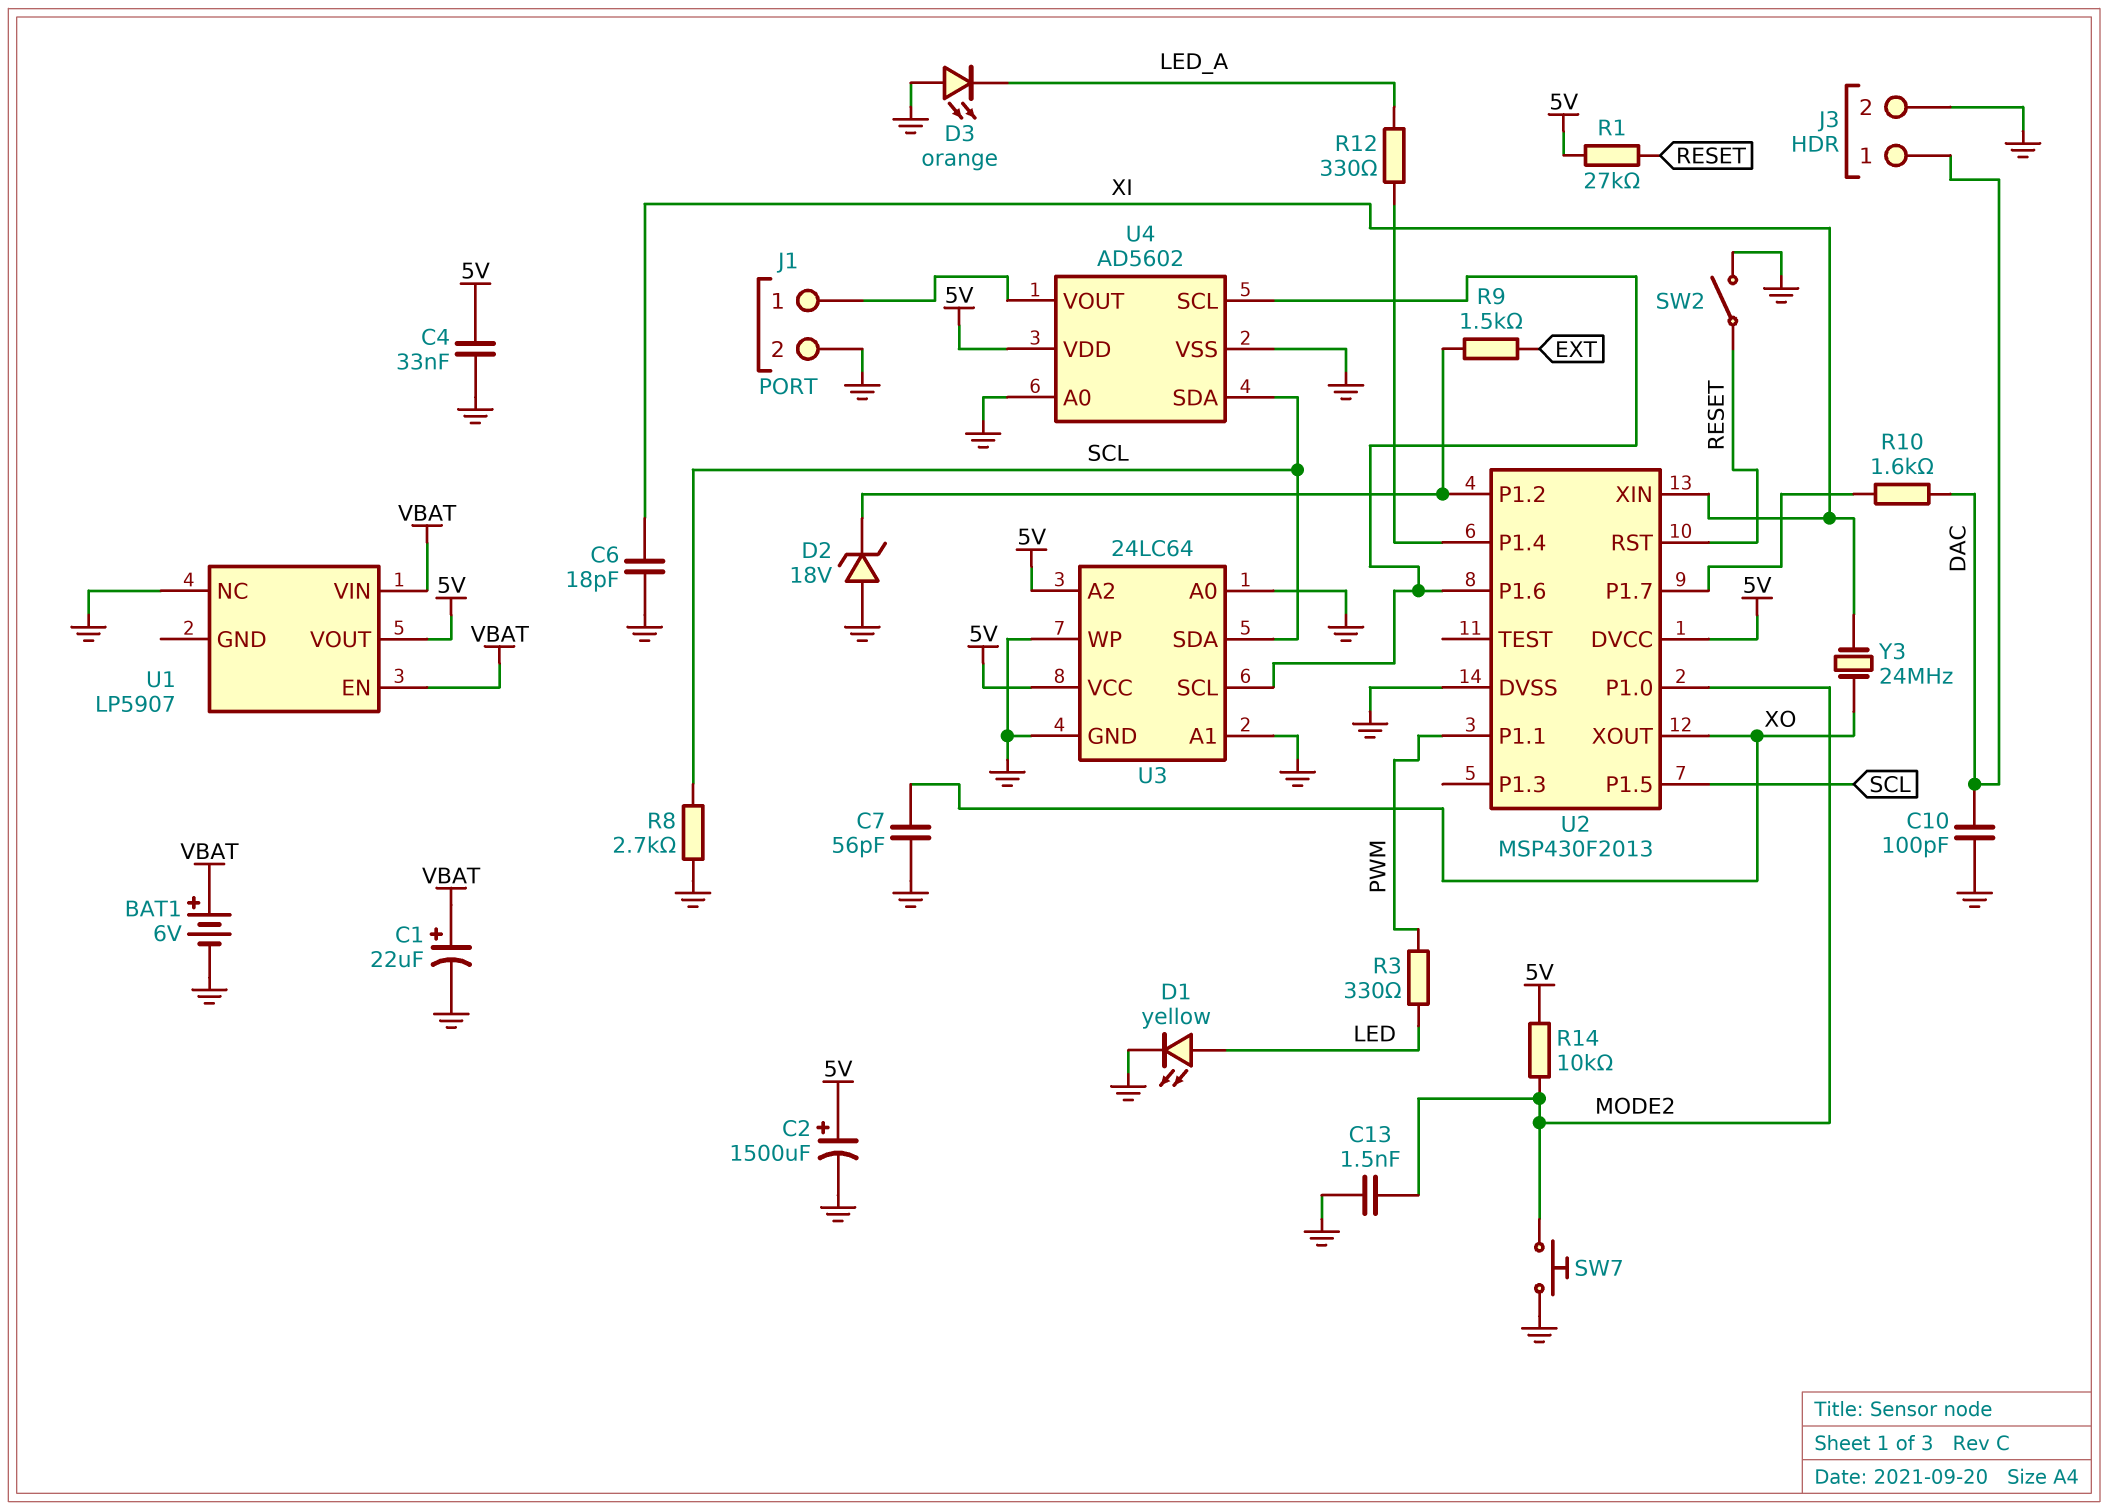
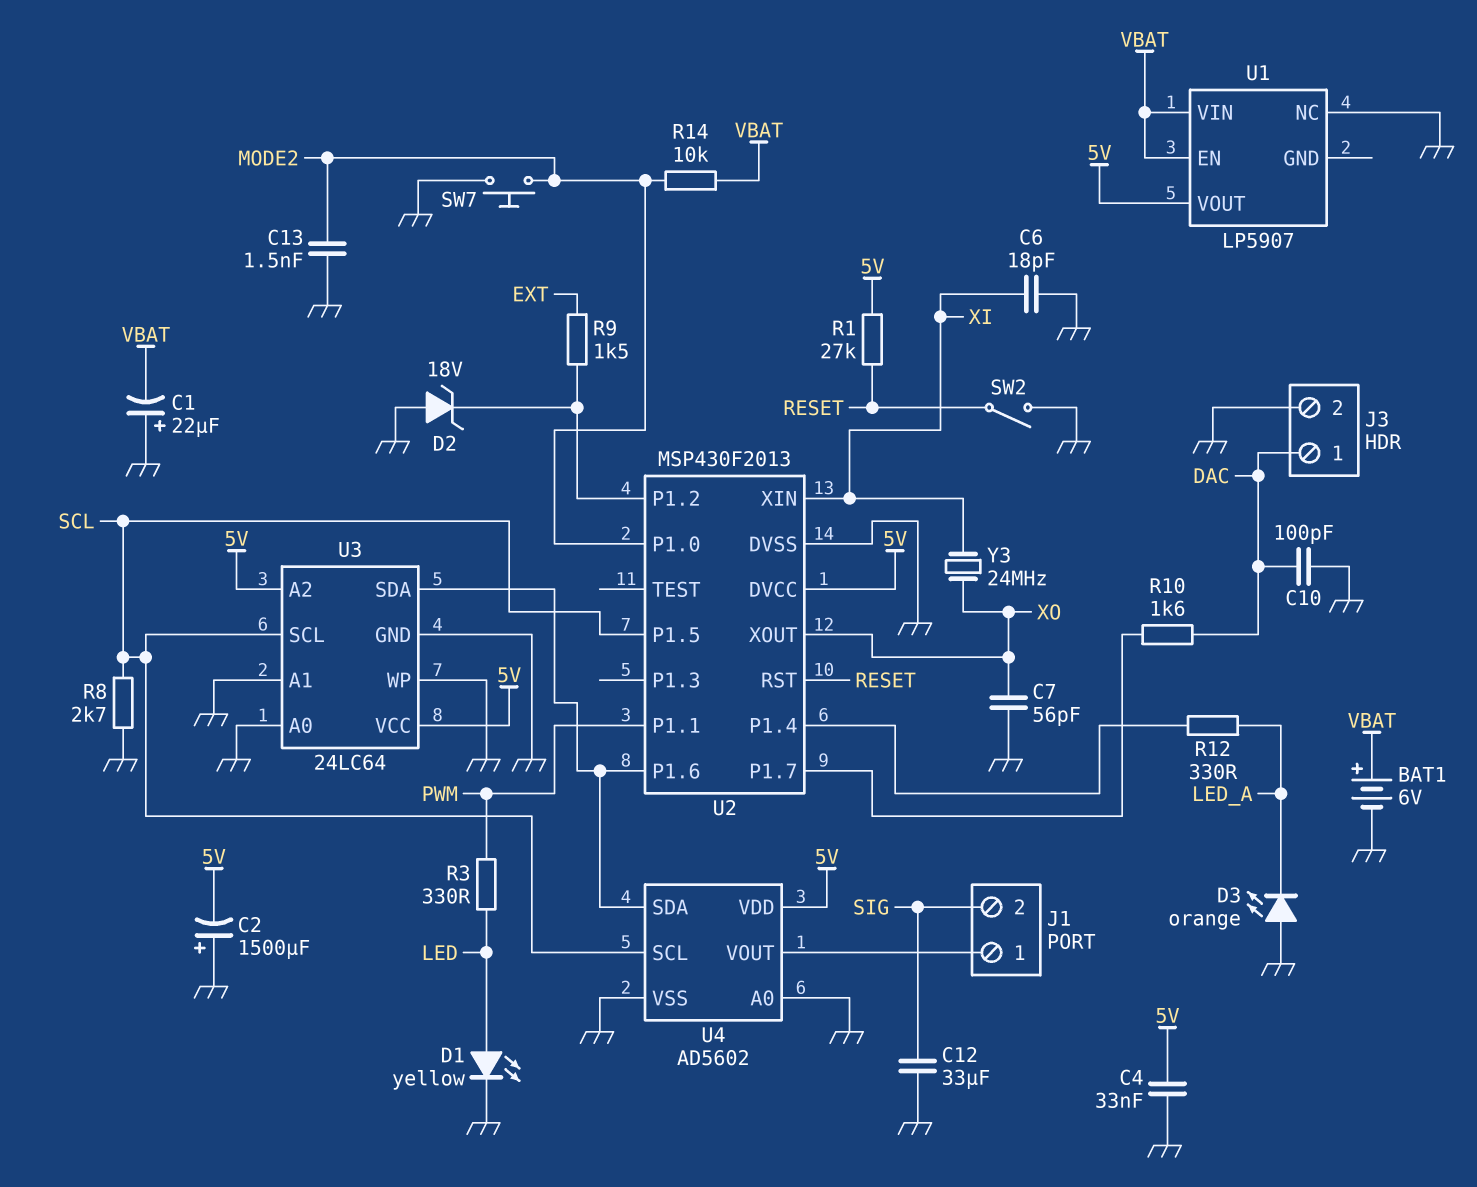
C1: 22uF (plus VBAT, minus GND) -> 22uF (plus GND, minus VBAT)
C2: 1500uF (plus 5V, minus GND) -> 1500uF (plus GND, minus 5V)
C12: none -> 33uF (GND, SIG)
J1 pin 2: GND -> SIG
R14: 10k (5V, MODE2) -> 10k (MODE2, VBAT)
U3 pin SCL: U2/P1.6 -> SCL
U3 pin SDA: SCL -> U2/P1.6
U4 pin SCL: U2/P1.6 -> SCL
U4 pin SDA: SCL -> U2/P1.6

